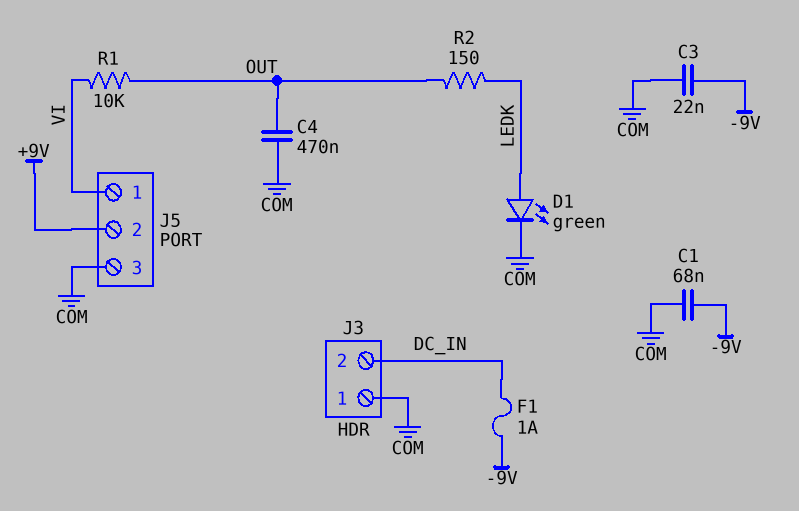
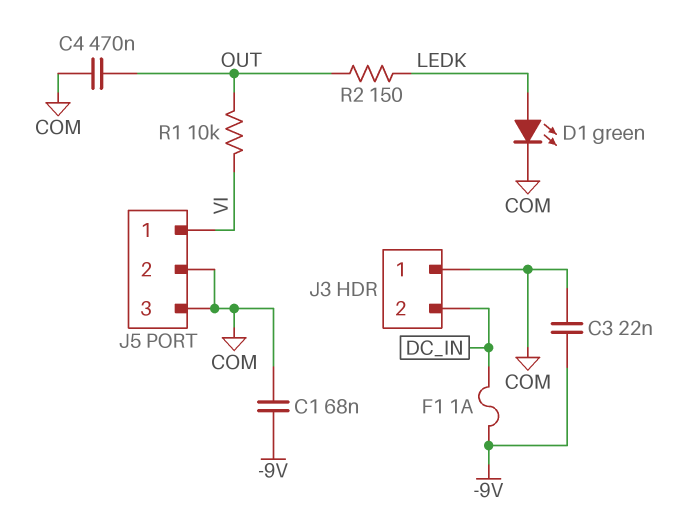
J5 pin 2: +9V -> COM

